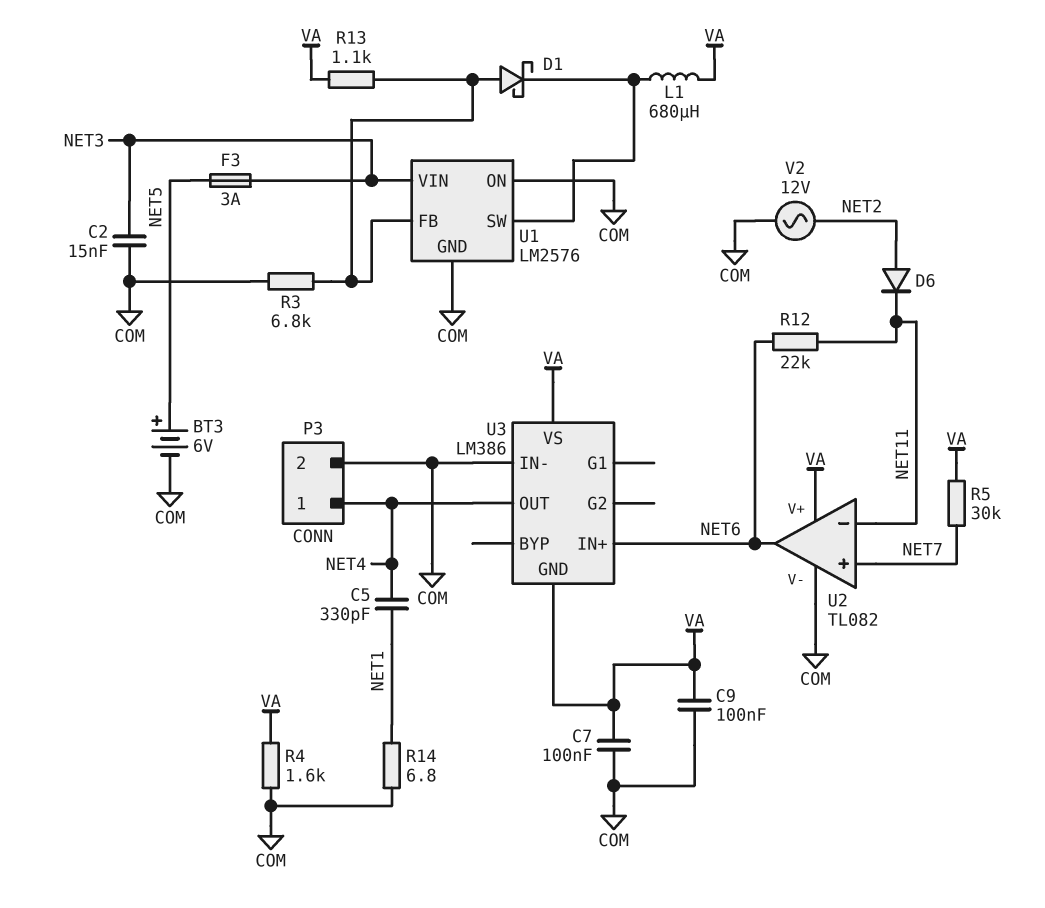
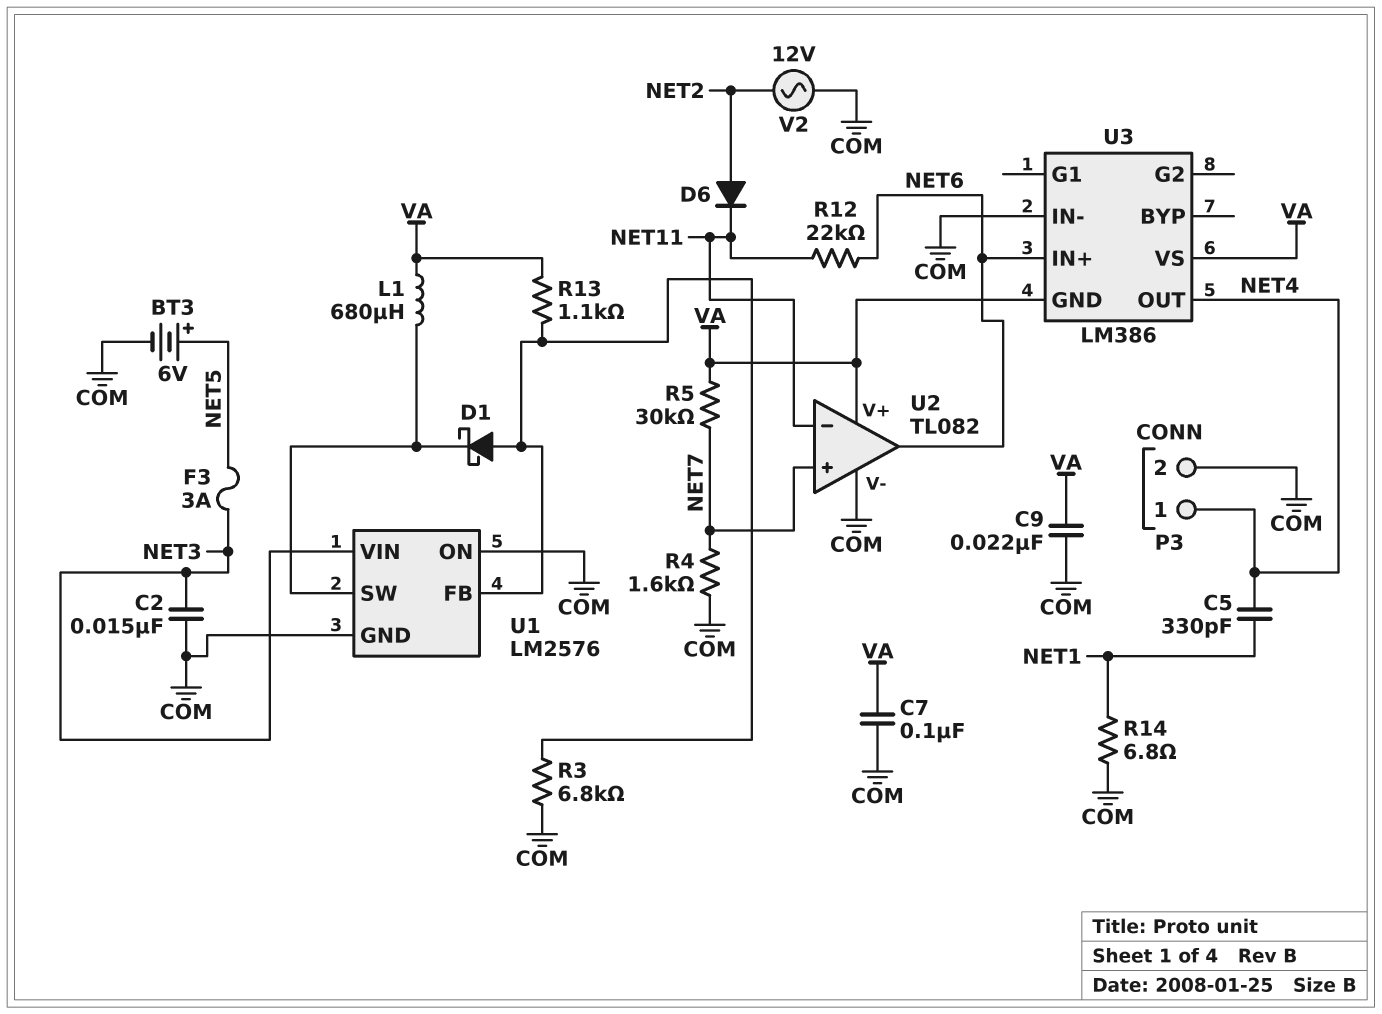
C9: 100nF (COM, VA) -> 22nF (COM, VA)
R4: 1.6k (COM, VA) -> 1.6k (COM, NET7)

